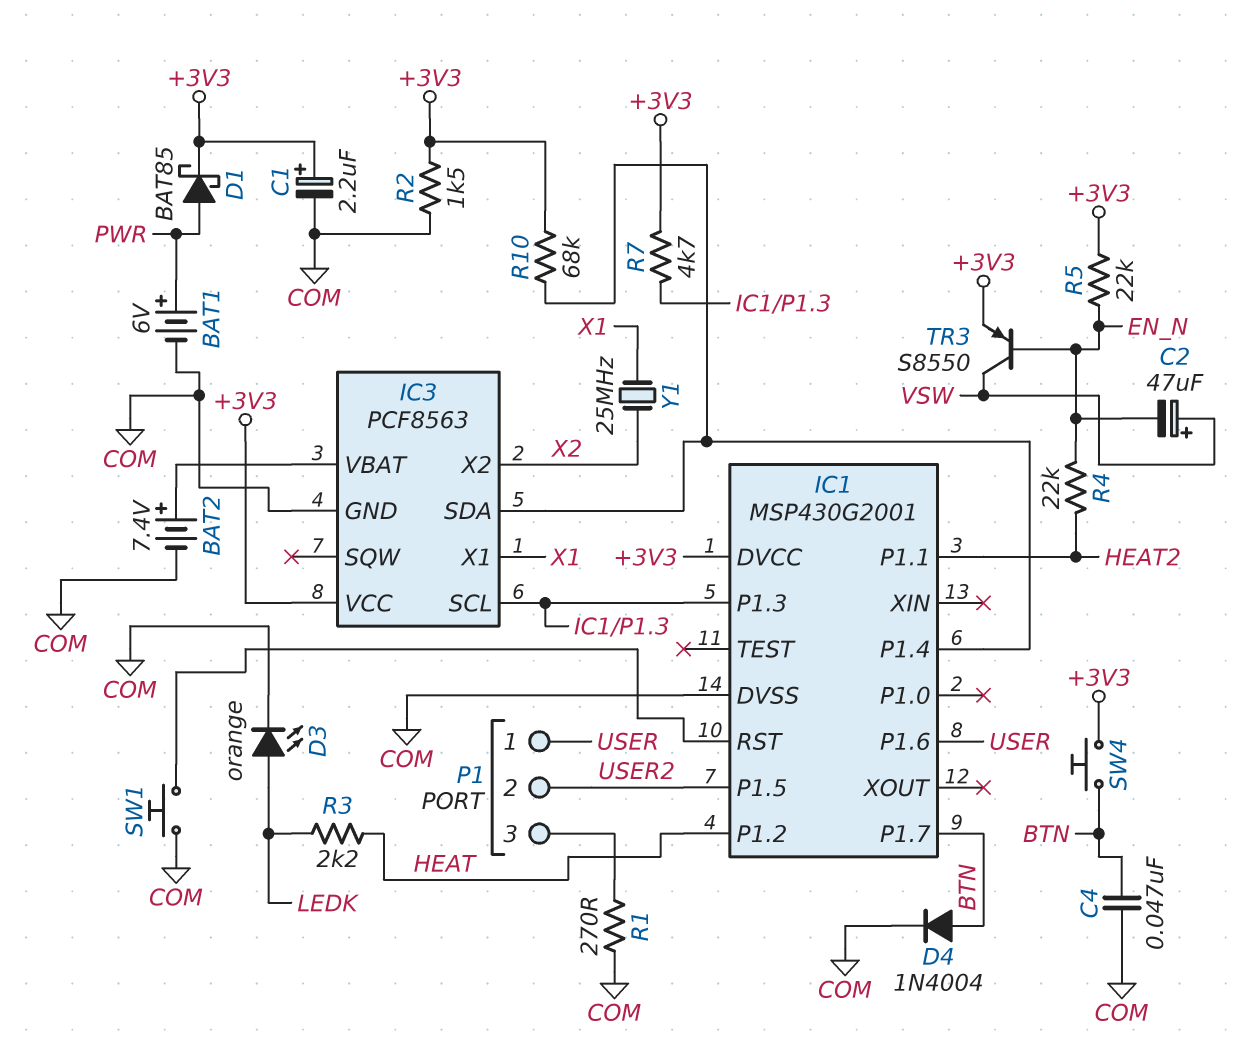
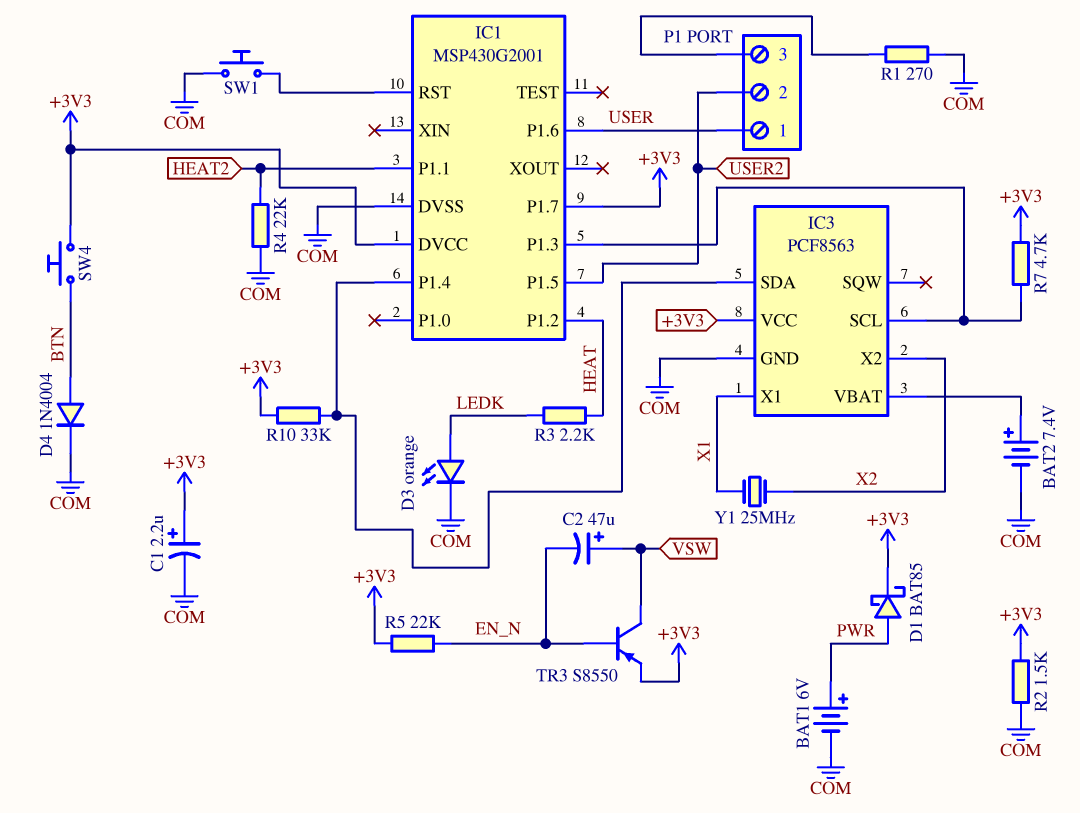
C4: 47nF (BTN, COM) -> none
IC1 pin P1.7: BTN -> +3V3
R4: 22k (EN_N, HEAT2) -> 22k (COM, HEAT2)
R10: 68k (+3V3, IC1/P1.4) -> 33k (+3V3, IC1/P1.4)

